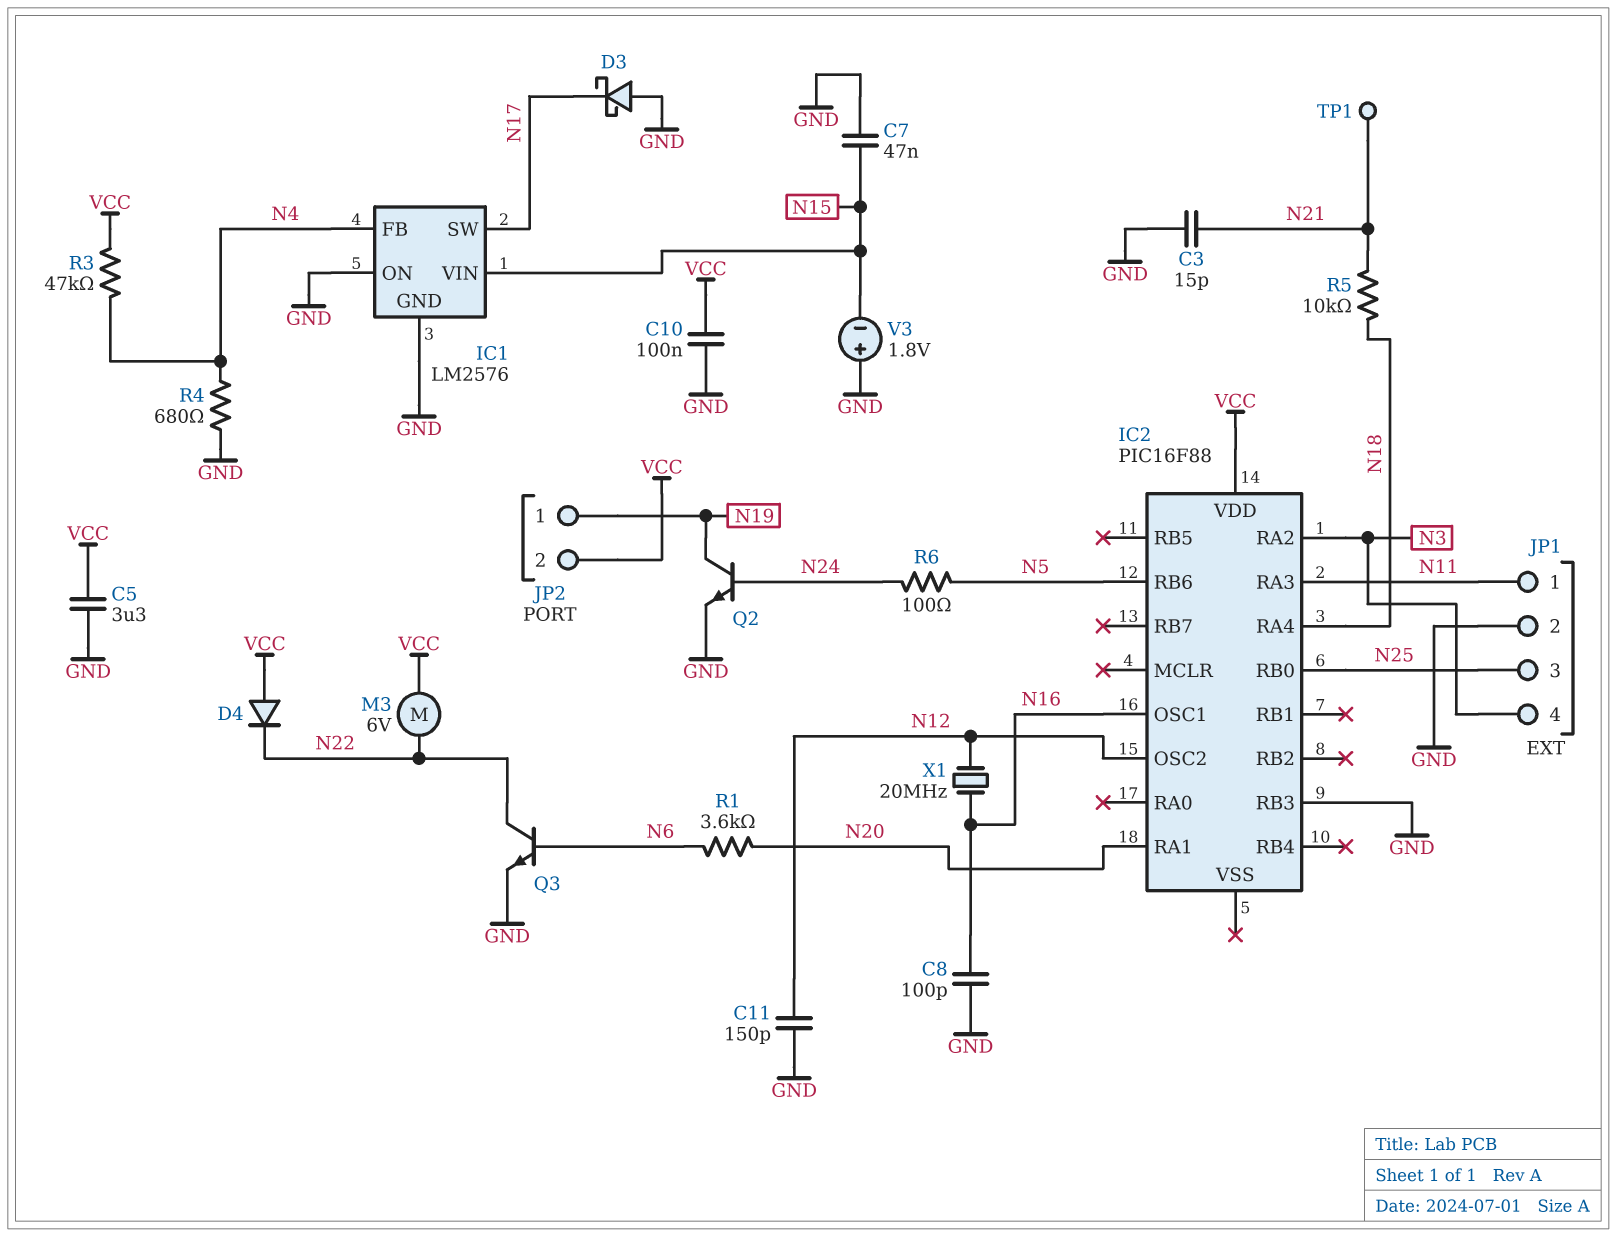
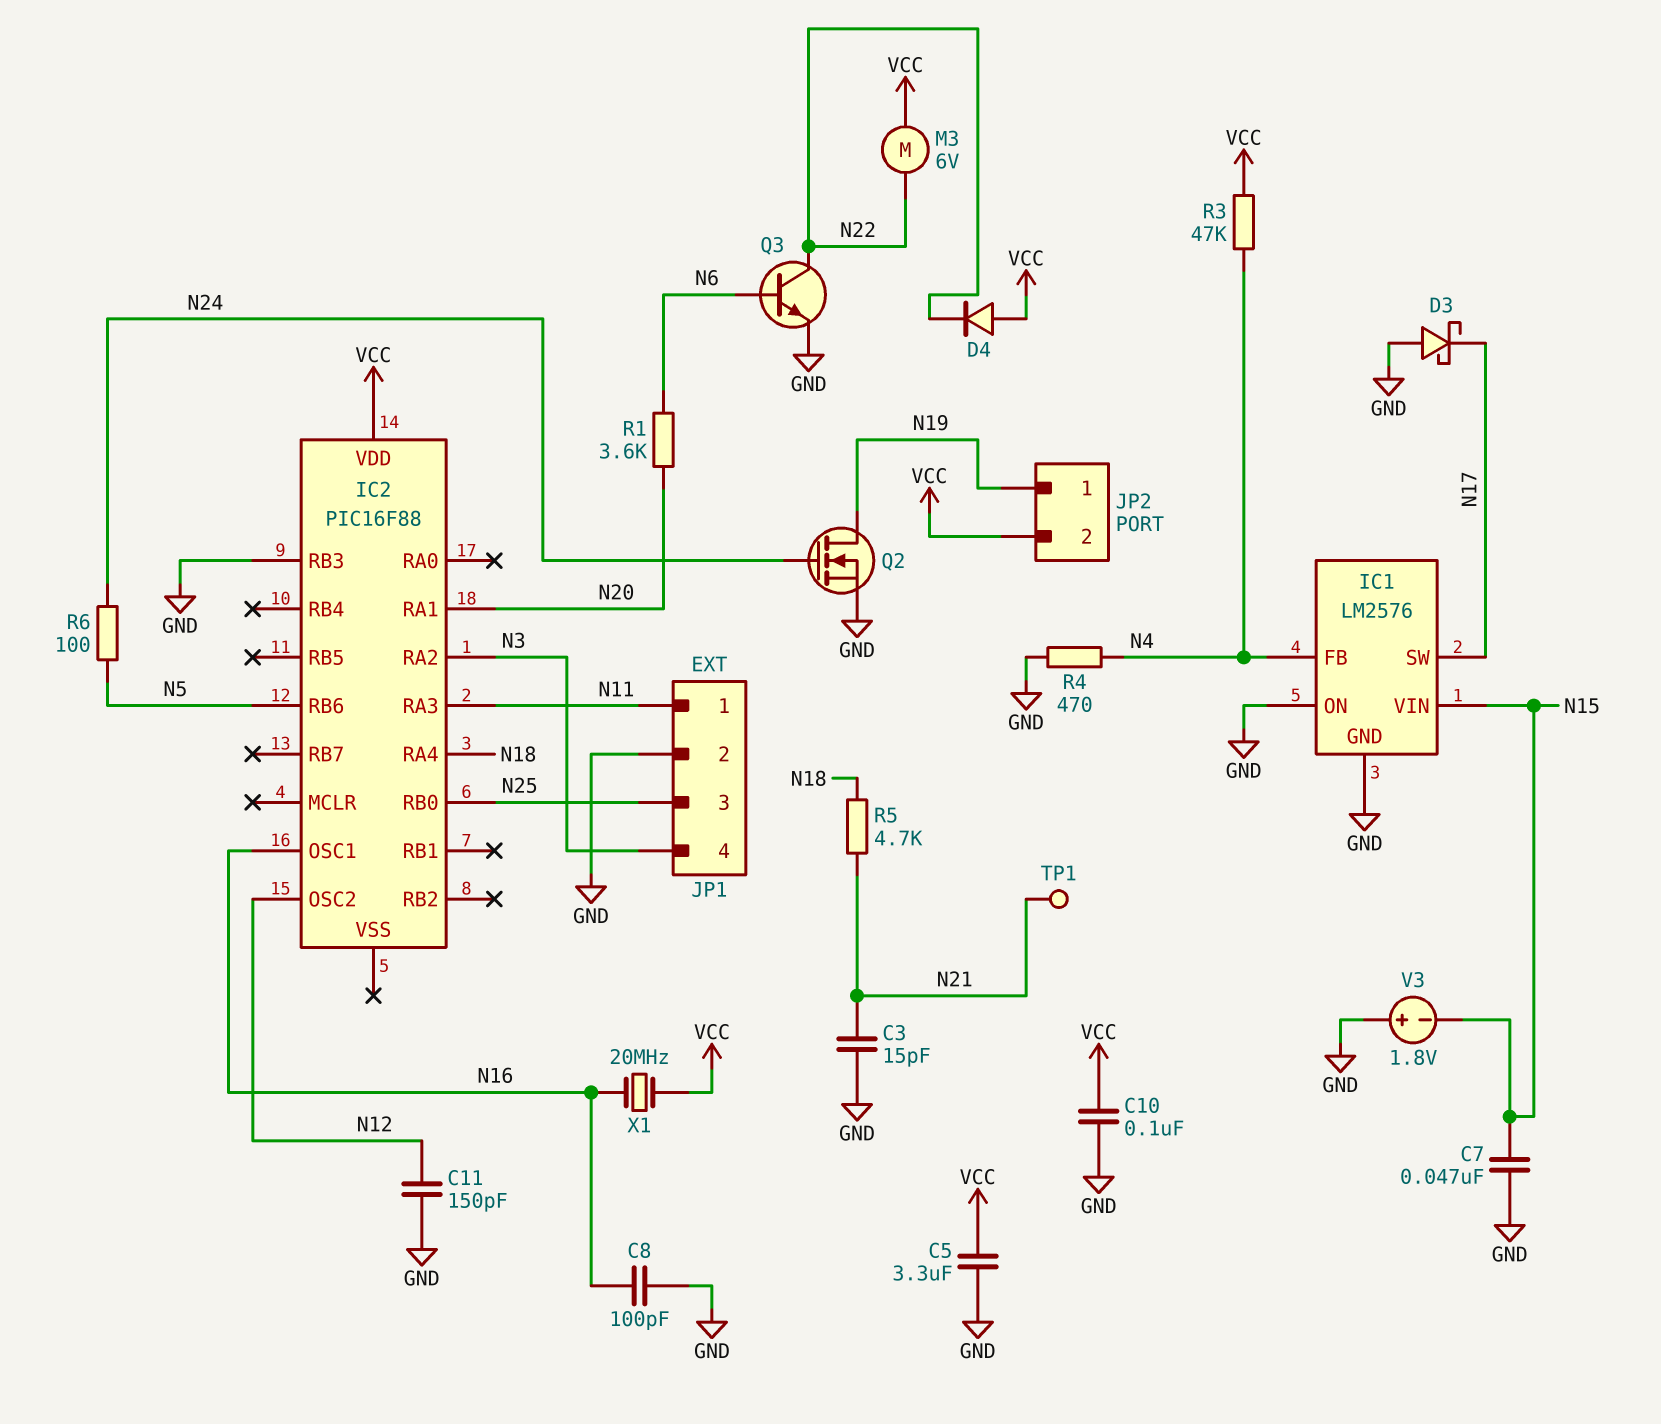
Q2: NPN (B N24, C N19, E GND) -> NMOS (G N24, D N19, S GND)
R4: 680 (GND, N4) -> 470 (GND, N4)
R5: 10k (N18, N21) -> 4.7k (N18, N21)
X1: 20MHz (N12, N16) -> 20MHz (N16, VCC)

